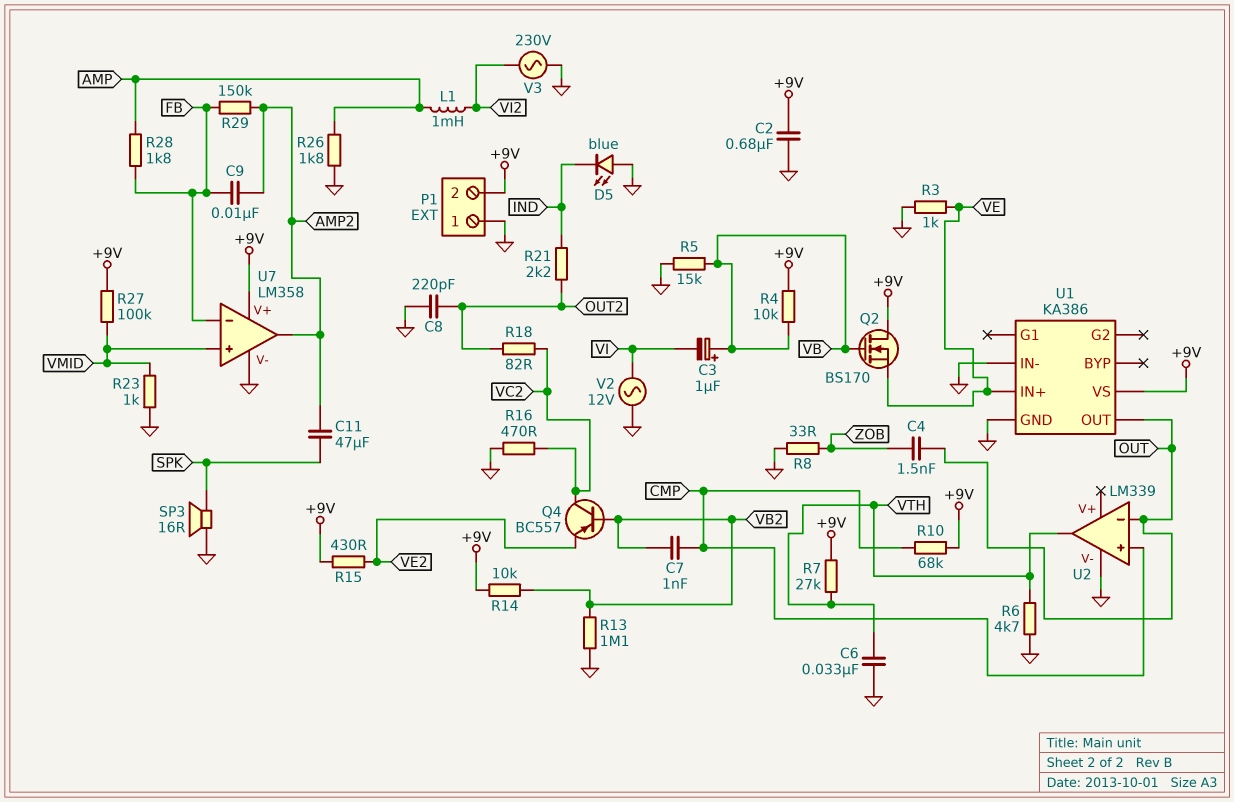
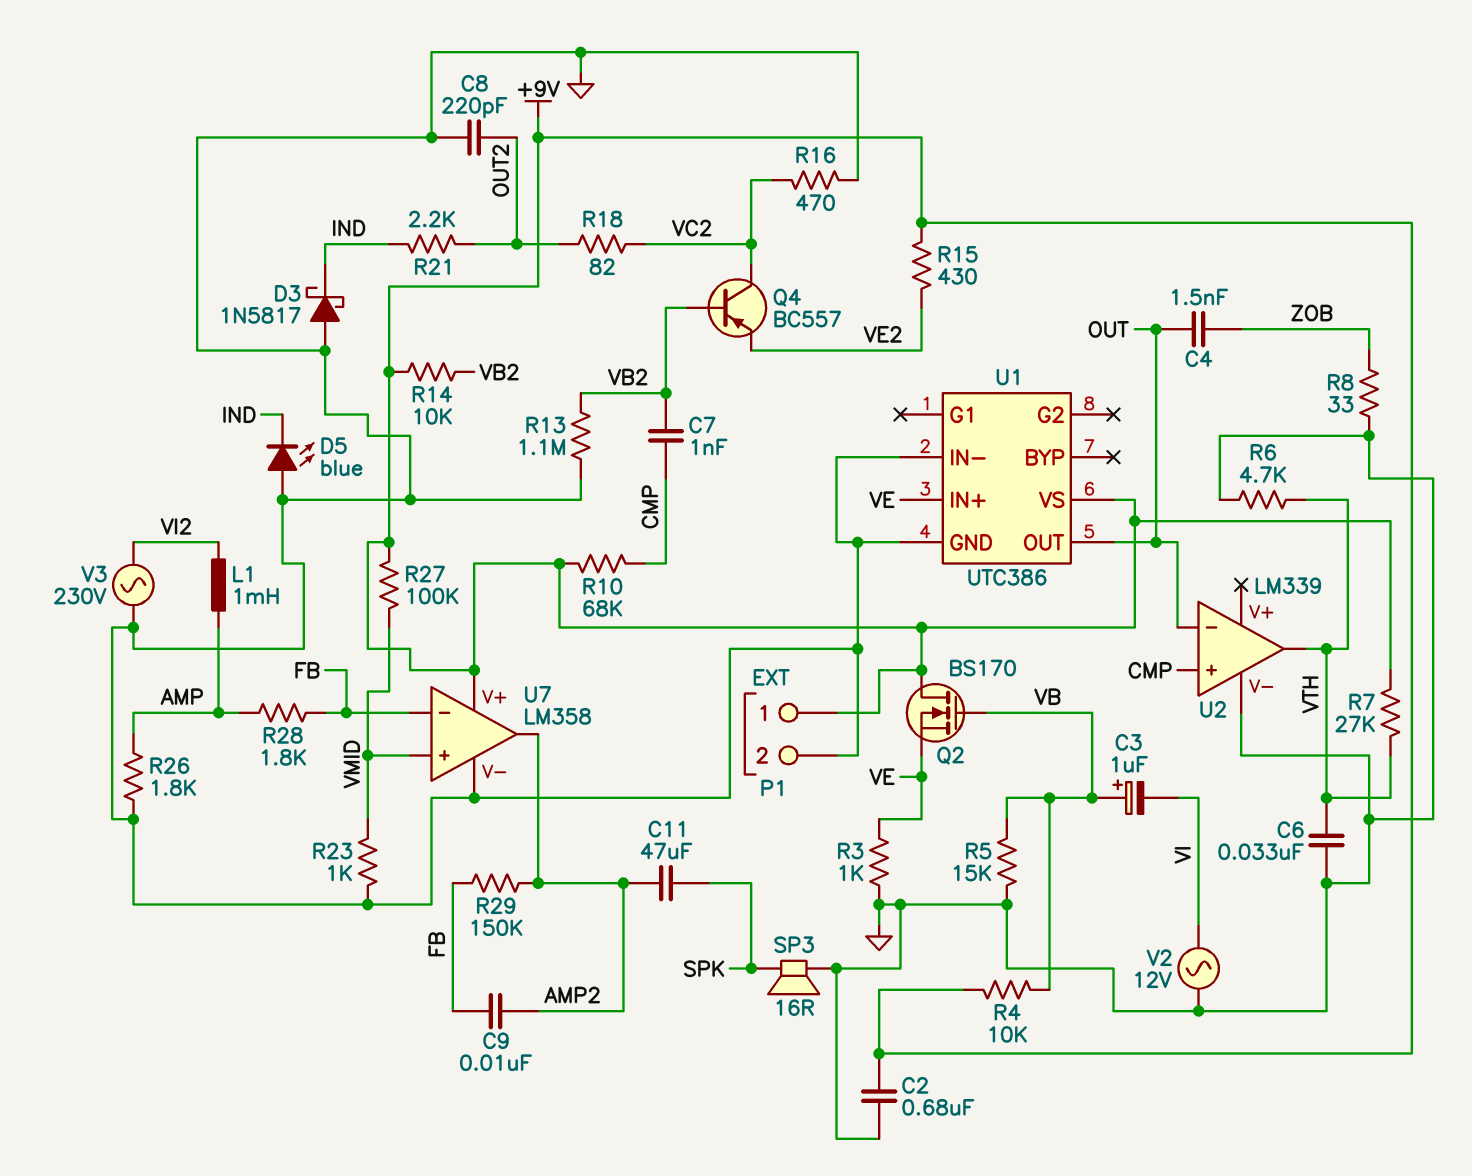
D3: none -> schottky 1N5817 (A GND, K IND)
P1 pin 1: GND -> +9V
P1 pin 2: +9V -> GND
U1: KA386 -> UTC386

